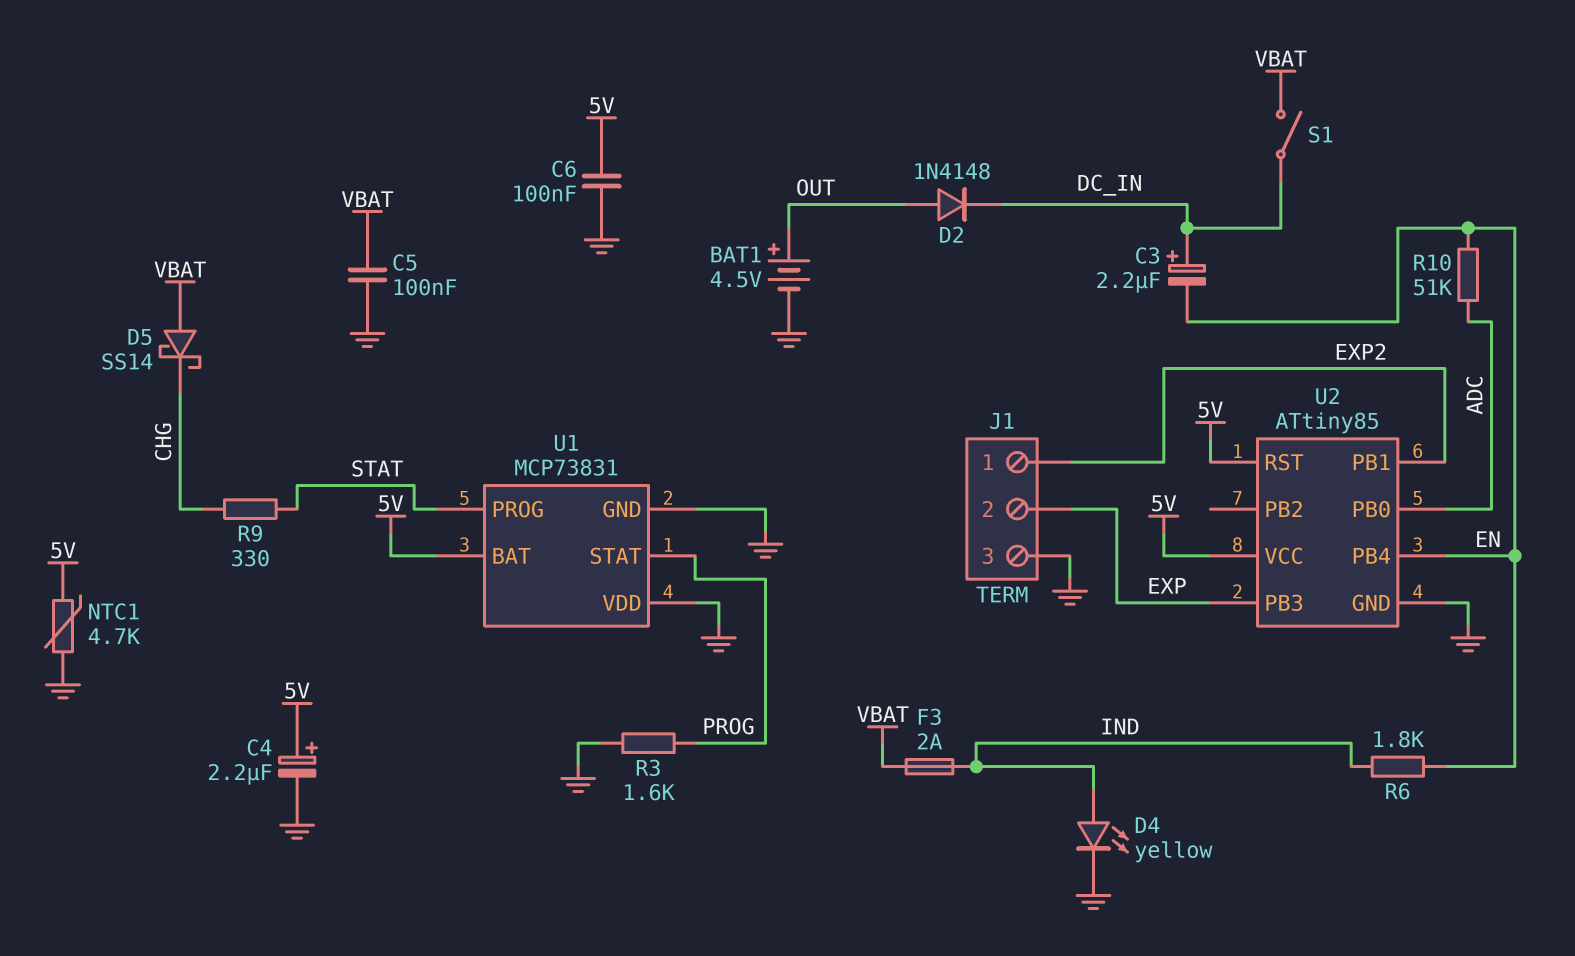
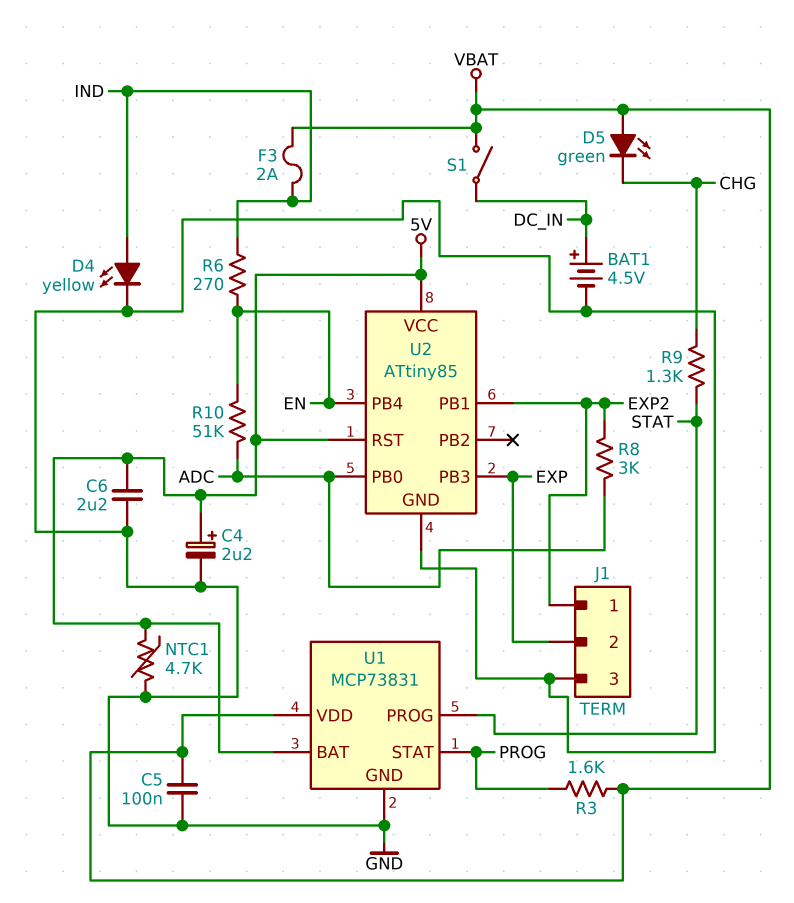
BAT1: 4.5V (plus OUT, minus GND) -> 4.5V (plus DC_IN, minus GND)
C3: 2.2uF (plus DC_IN, minus EN) -> none
C6: 100nF (5V, GND) -> 2.2uF (5V, GND)
D2: diode 1N4148 (A OUT, K DC_IN) -> none
D5: schottky SS14 (A VBAT, K CHG) -> LED green (A VBAT, K CHG)
R3: 1.6k (GND, PROG) -> 1.6k (PROG, VBAT)
R6: 1.8k (EN, IND) -> 270 (EN, IND)
R8: none -> 3k (ADC, EXP2)
R9: 330 (CHG, STAT) -> 1.3k (CHG, STAT)
U1 pin VDD: GND -> VBAT

